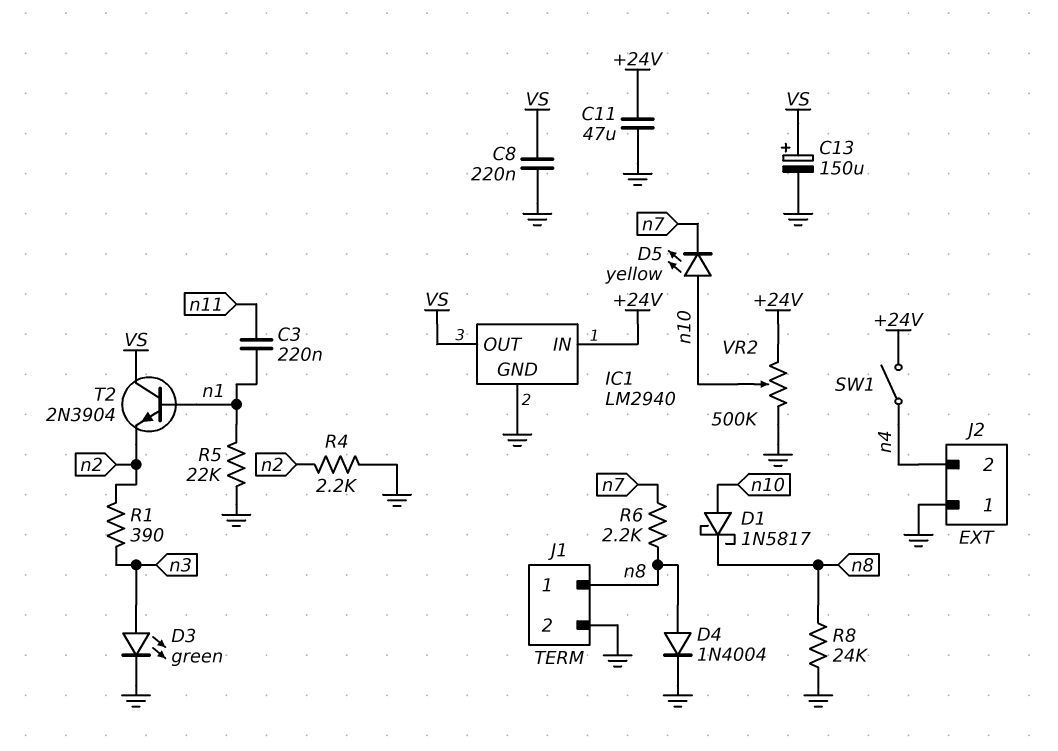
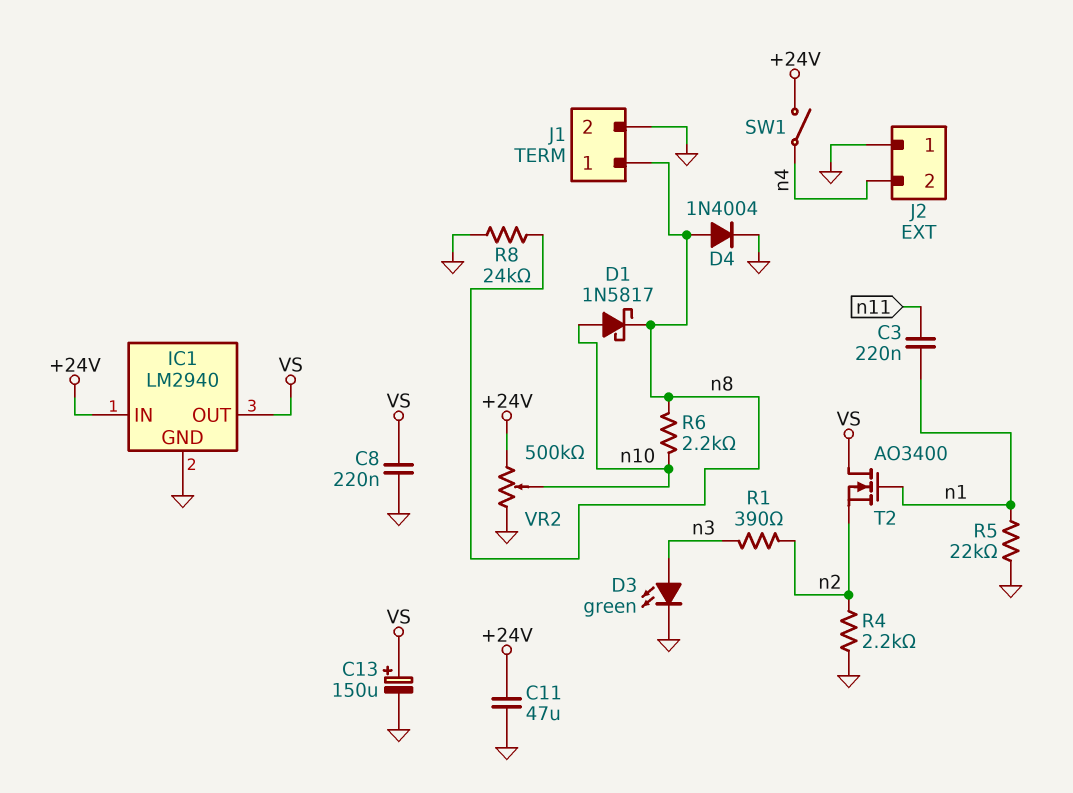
D5: LED yellow (A n10, K n7) -> none
R6: 2.2k (n7, n8) -> 2.2k (n8, n10)
T2: NPN 2N3904 (B n1, C VS, E n2) -> NMOS AO3400 (G n1, D VS, S n2)

